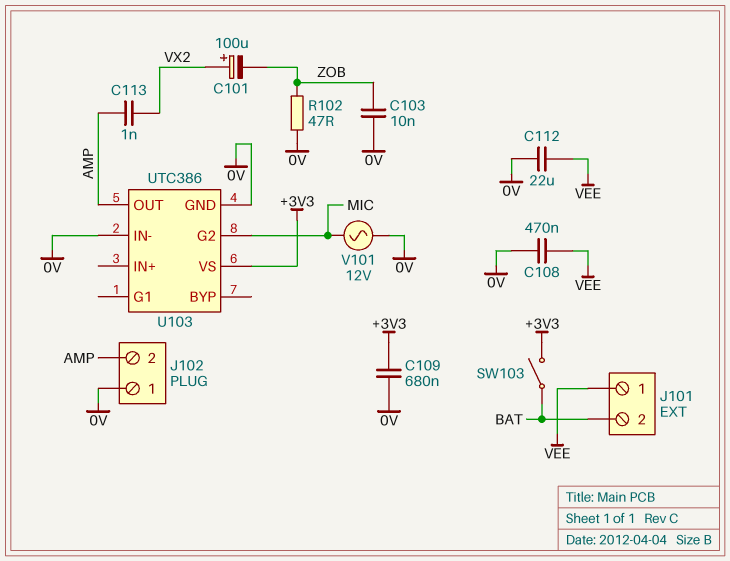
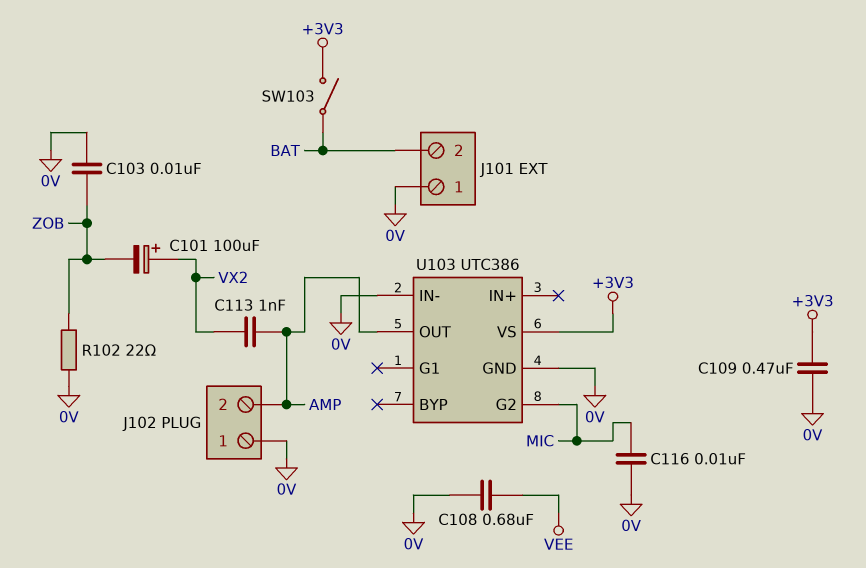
C108: 470nF (0V, VEE) -> 680nF (0V, VEE)
C109: 680nF (+3V3, 0V) -> 470nF (+3V3, 0V)
C112: 22uF (0V, VEE) -> none
C116: none -> 10nF (0V, MIC)
J101 pin 1: VEE -> 0V
R102: 47 (0V, ZOB) -> 22 (0V, ZOB)
V101: AC 12V (0V, MIC) -> none

